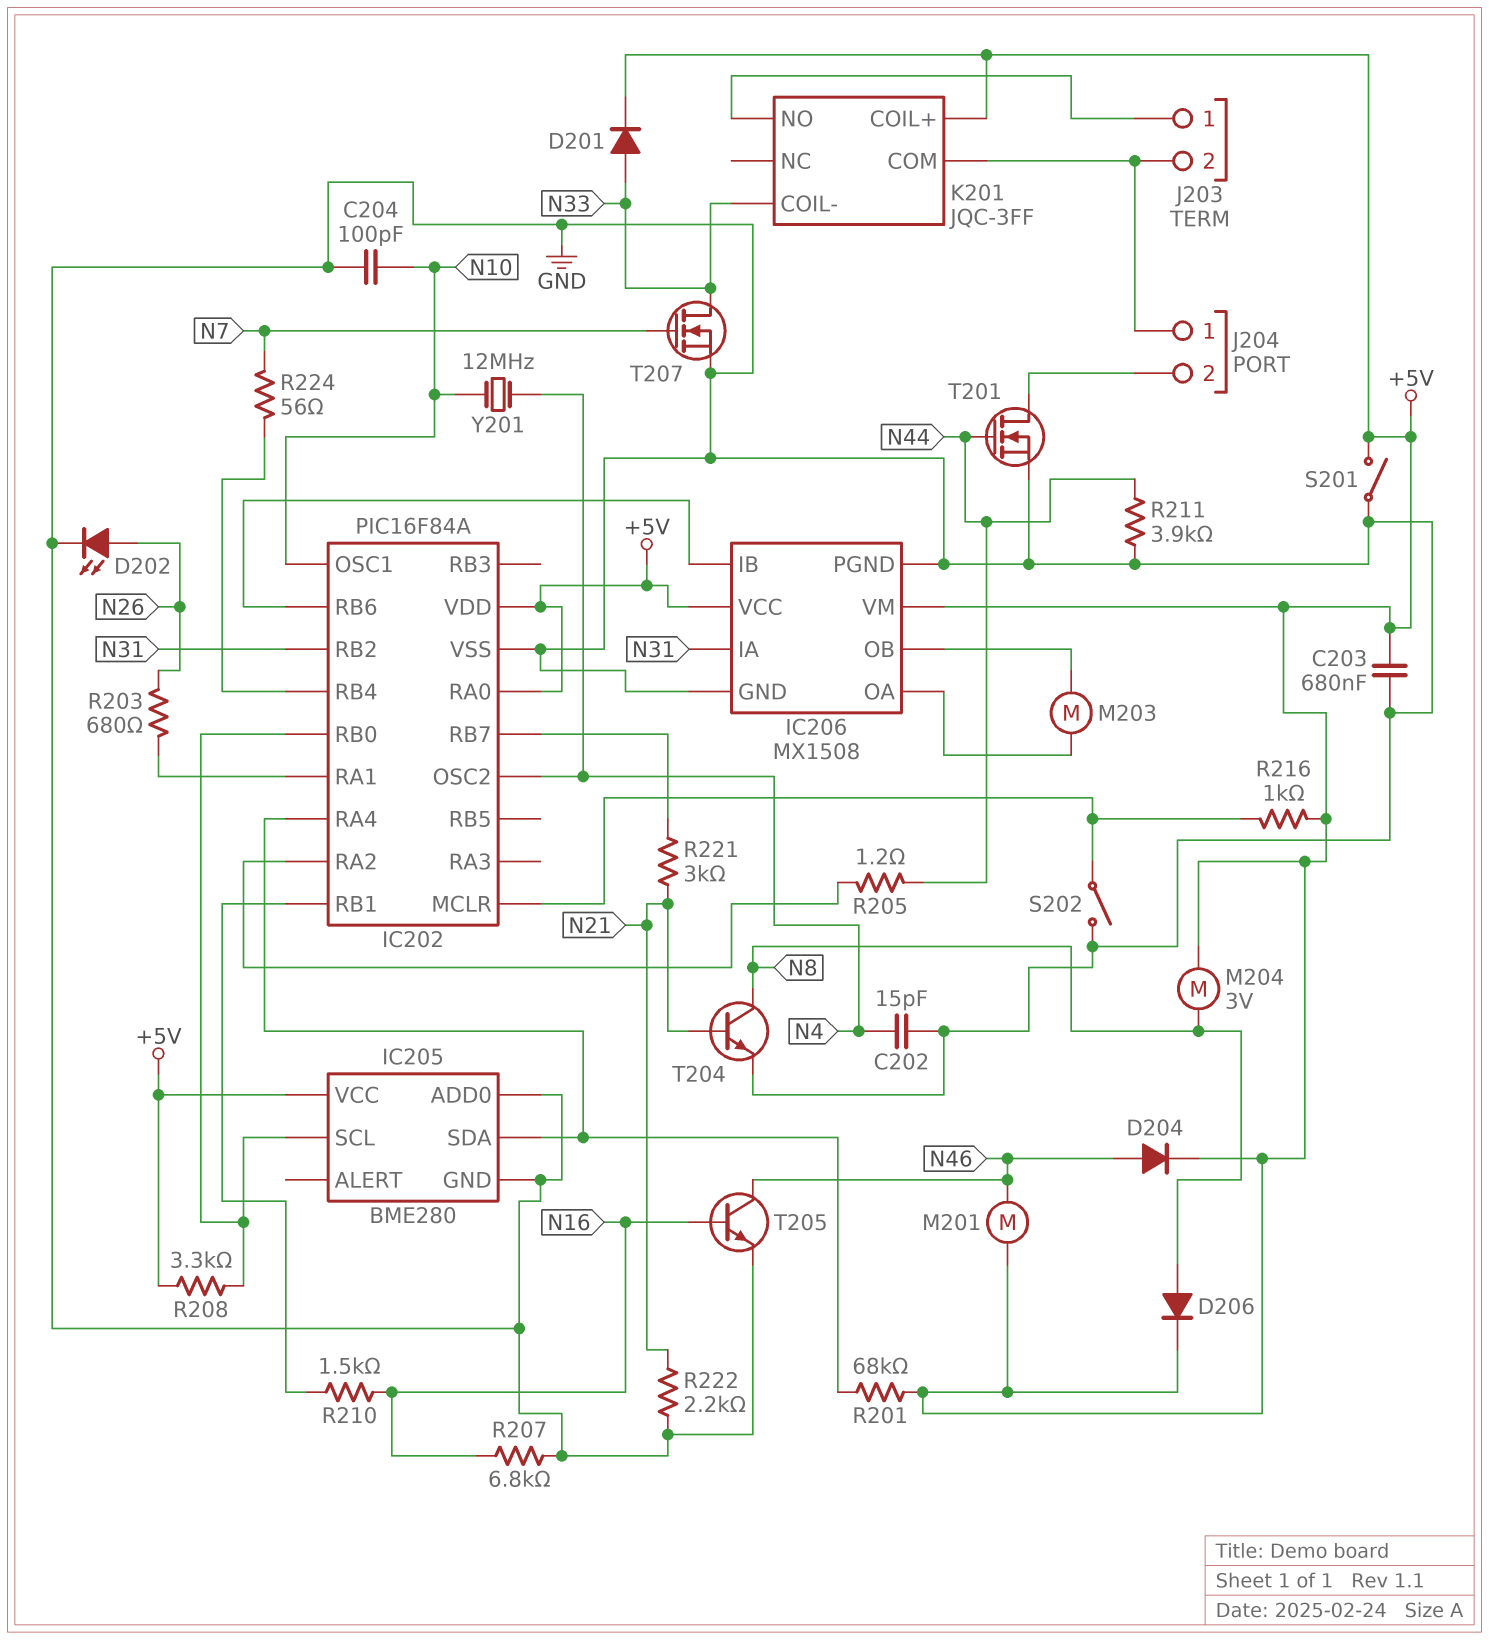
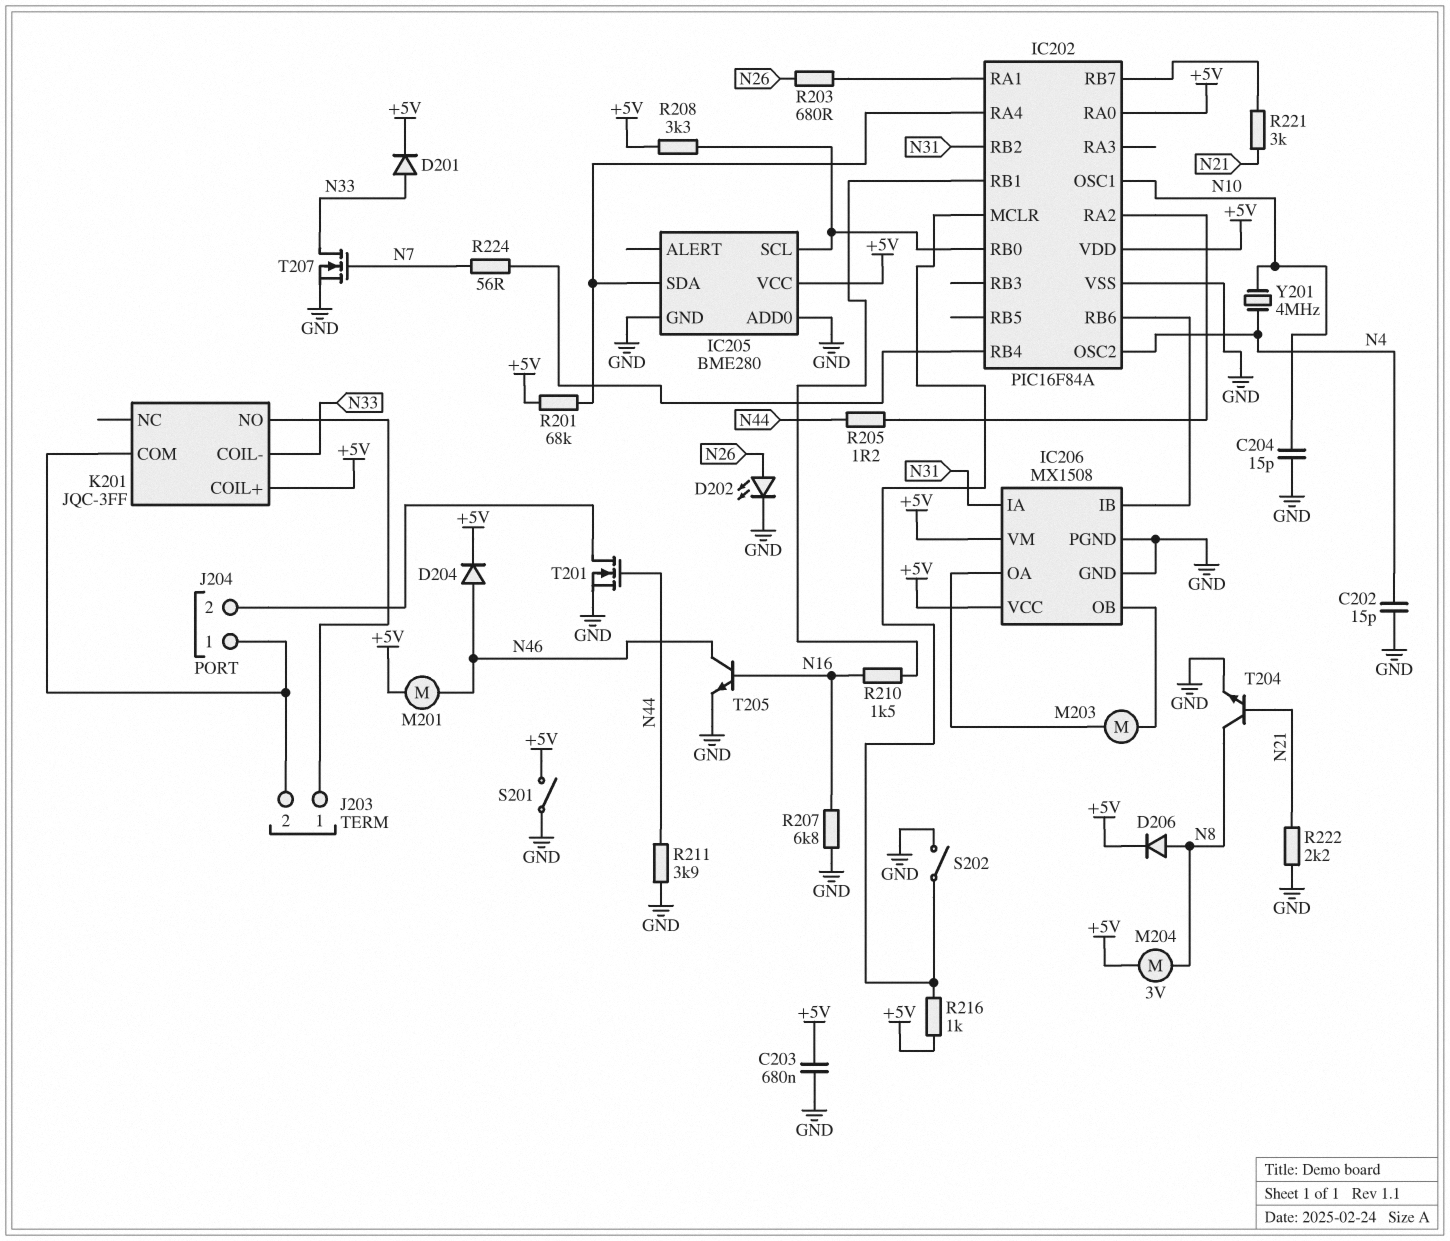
C204: 100pF (GND, N10) -> 15pF (GND, N10)
Y201: 12MHz (N4, N10) -> 4MHz (N4, N10)

